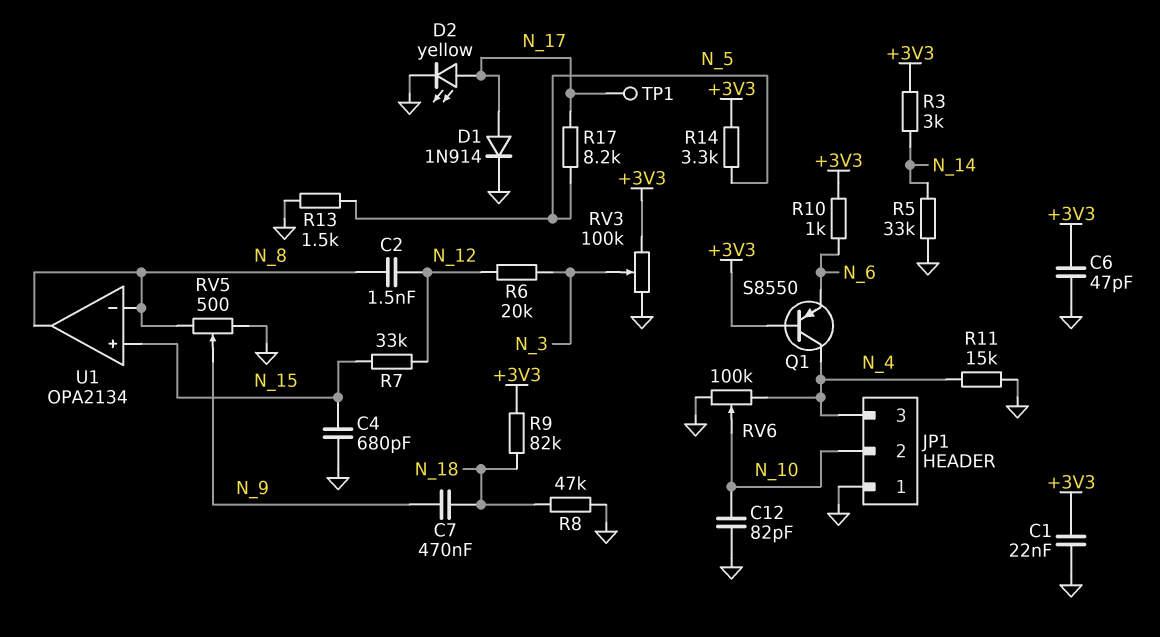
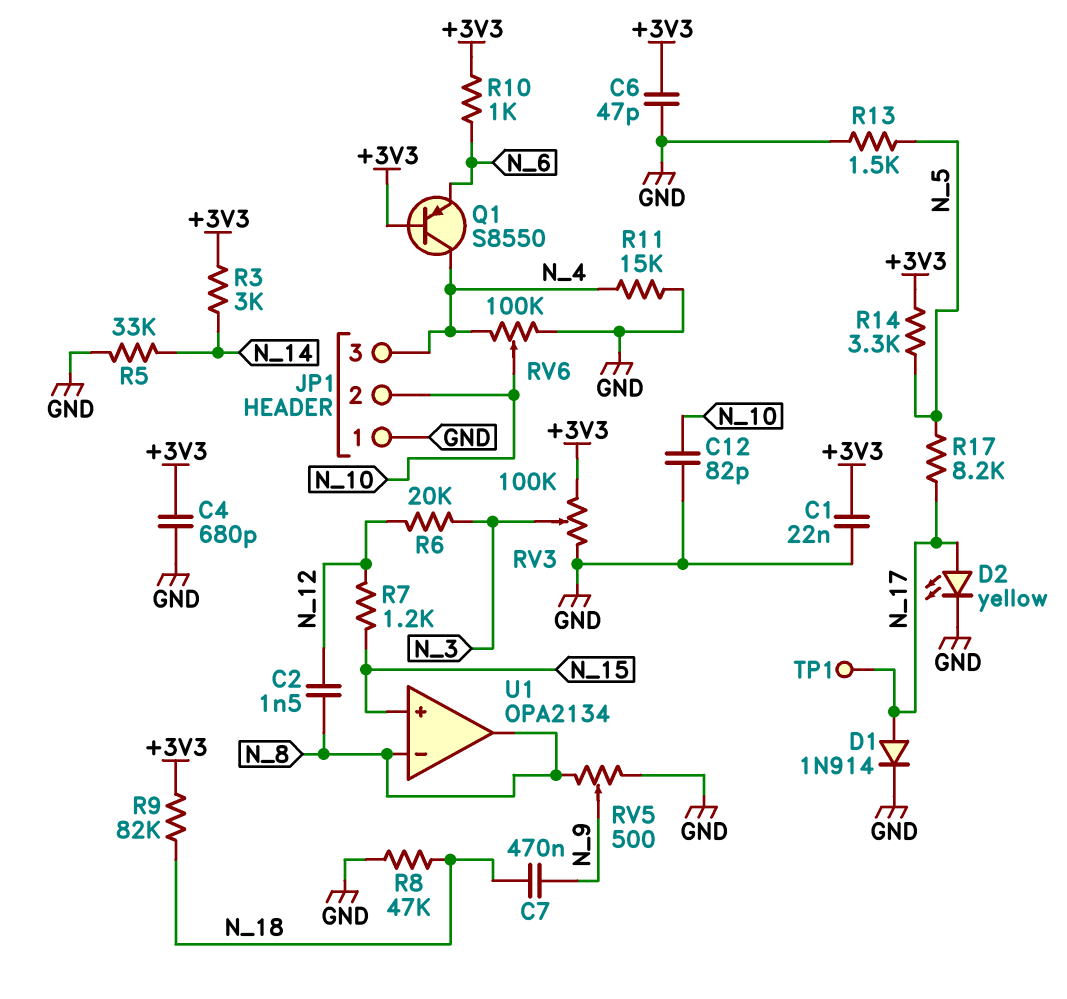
C4: 680pF (GND, N_15) -> 680pF (+3V3, GND)
R7: 33k (N_12, N_15) -> 1.2k (N_12, N_15)

